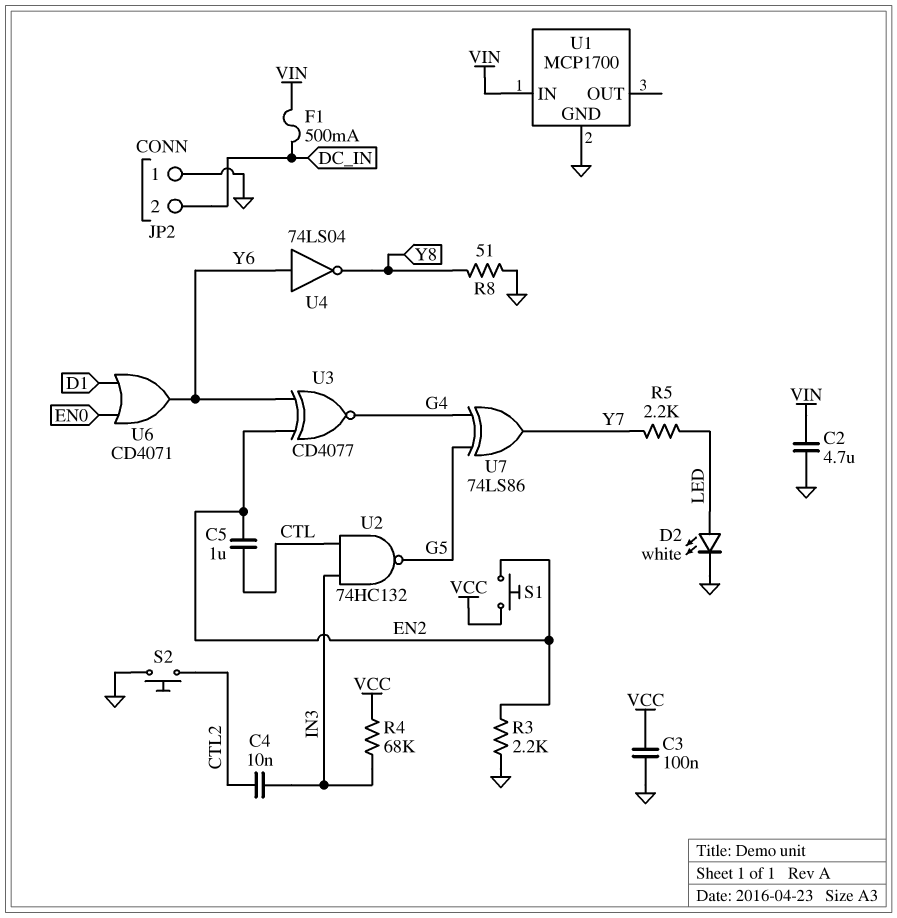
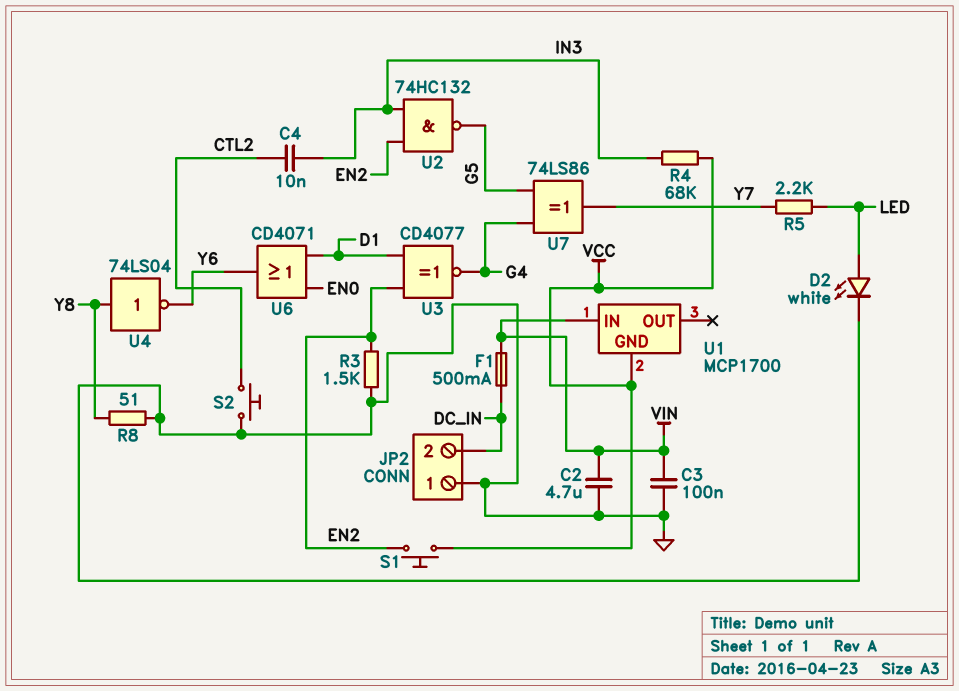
C3: 100nF (GND, VCC) -> 100nF (GND, VIN)
C5: 1uF (CTL, EN2) -> none
R3: 2.2k (EN2, GND) -> 1.5k (EN2, GND)
U1 pin GND: GND -> VCC
U2: NAND 74HC132 (in CTL, in IN3, out G5) -> NAND 74HC132 (in EN2, in IN3, out G5)
U3: XNOR CD4077 (in EN2, in Y6, out G4) -> XNOR CD4077 (in D1, in EN2, out G4)
U4: NOT 74LS04 (in Y6, out Y8) -> NOT 74LS04 (in Y8, out Y6)

